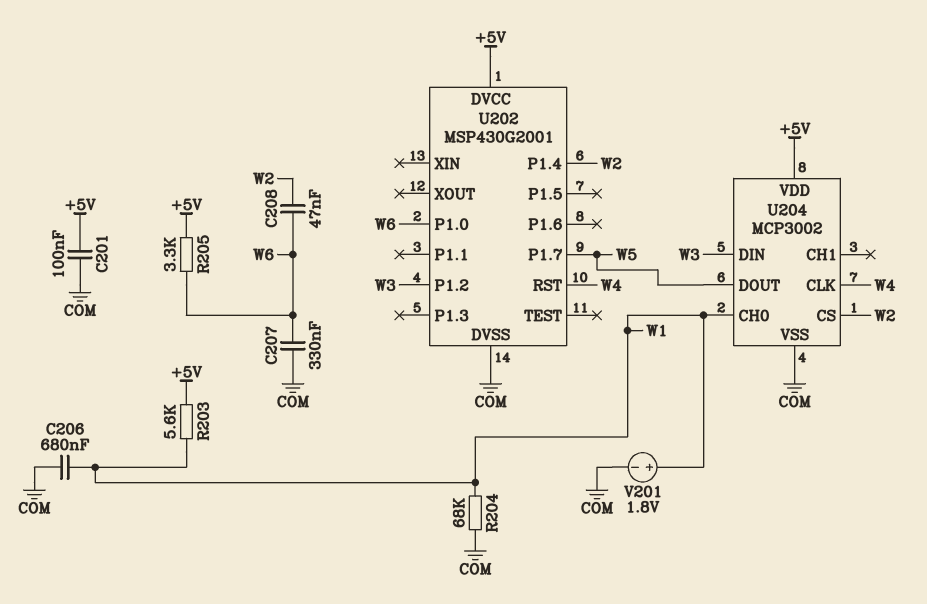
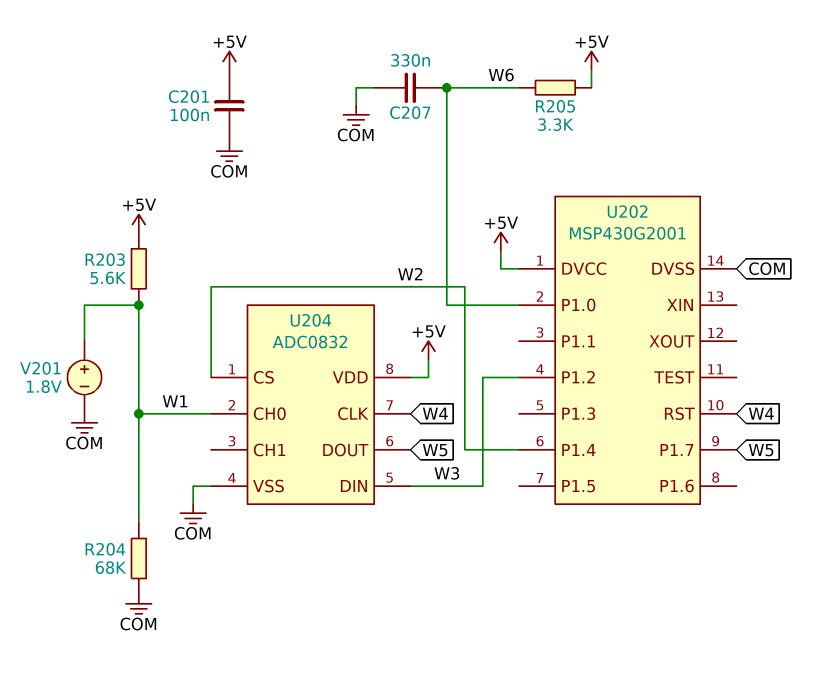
C206: 680nF (COM, W1) -> none
C208: 47nF (W2, W6) -> none
U204: MCP3002 -> ADC0832

